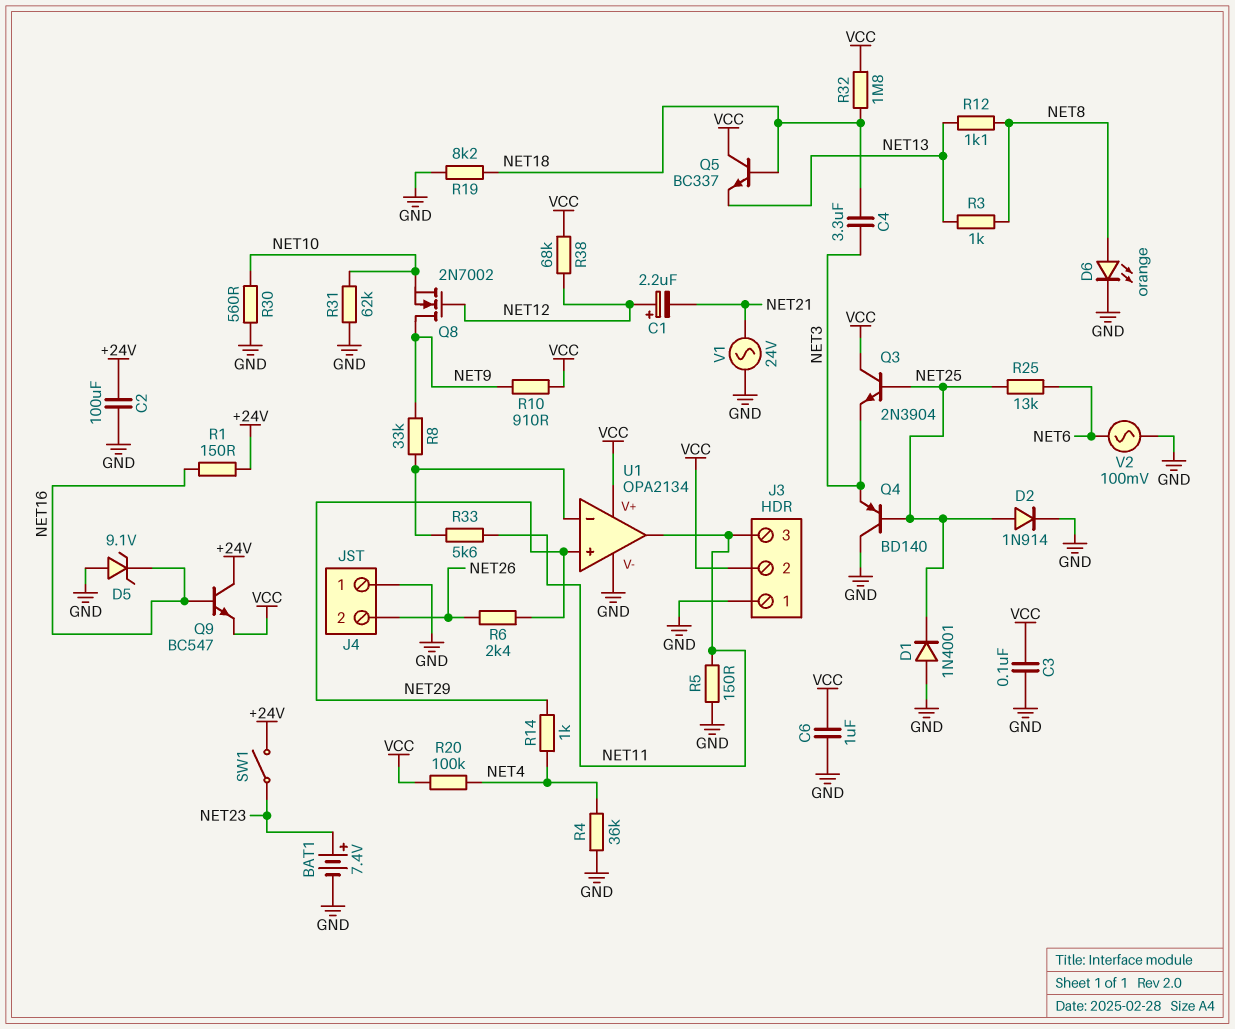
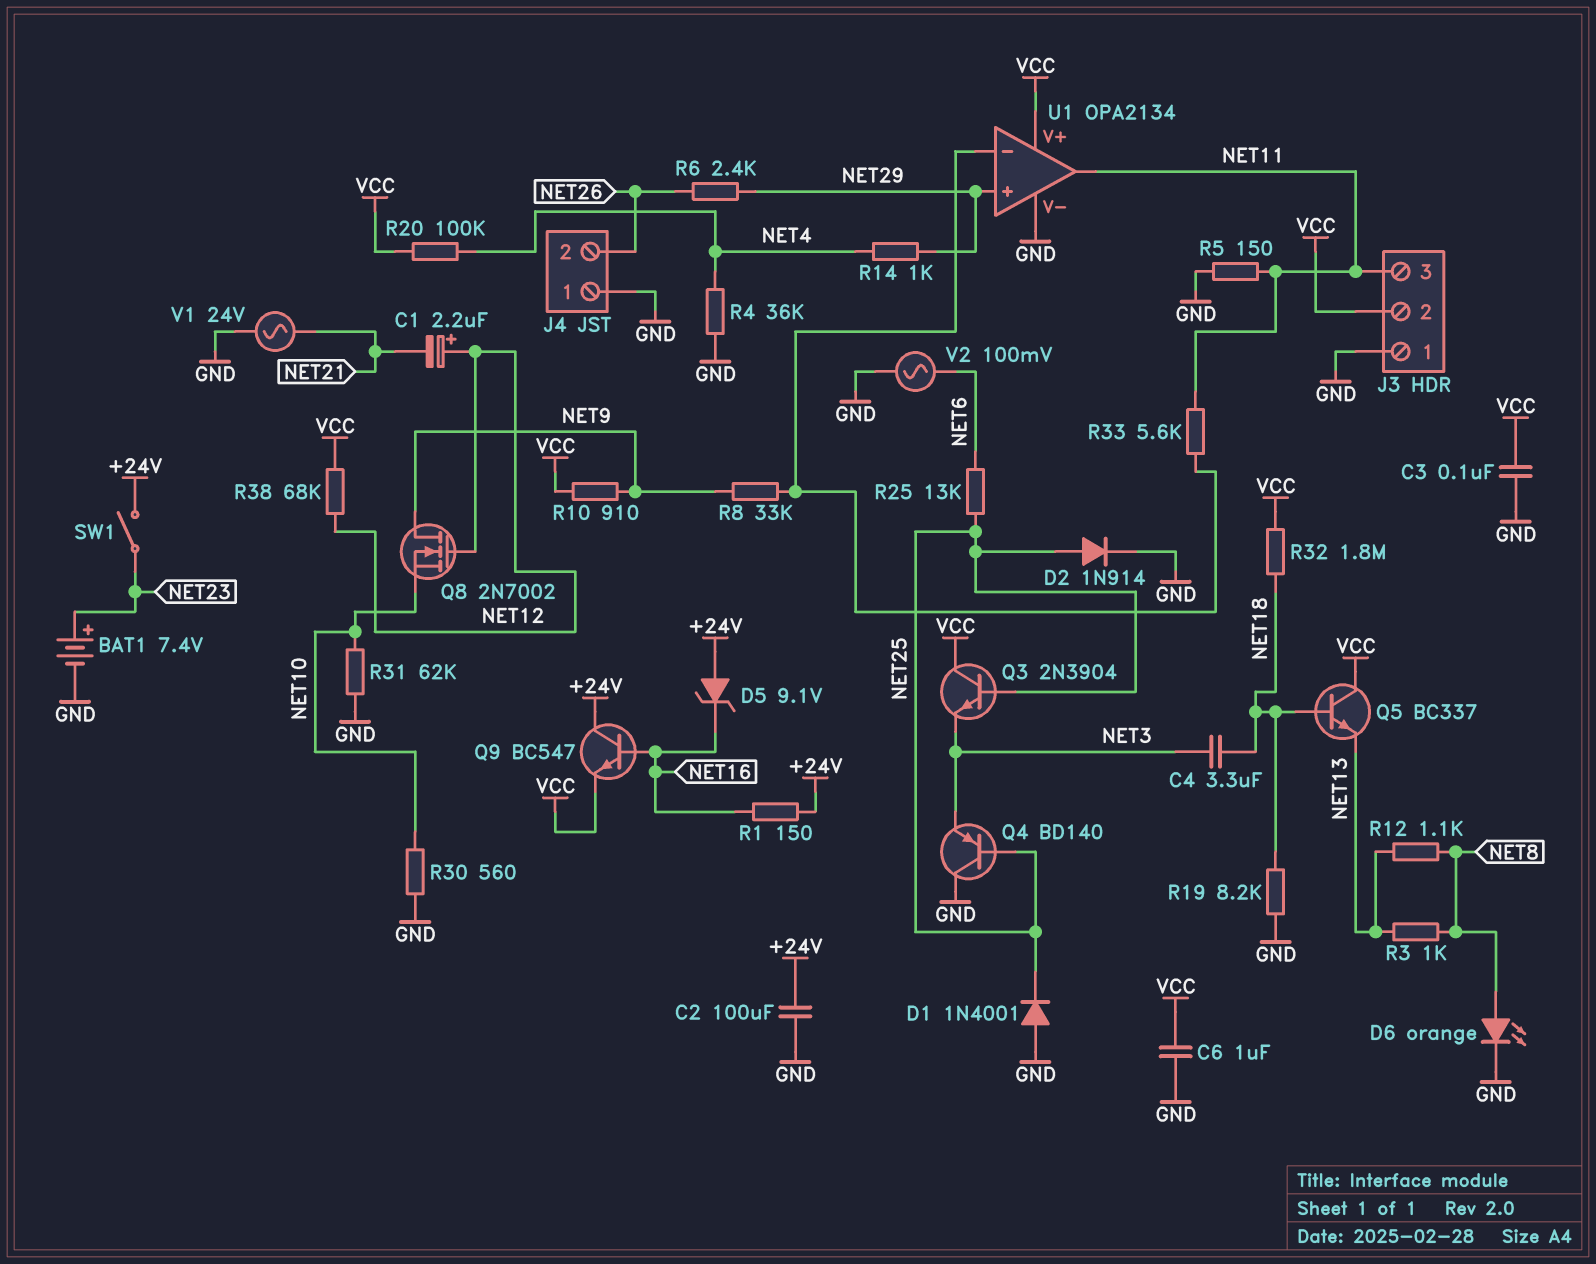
D5: zener 9.1V (A GND, K NET16) -> zener 9.1V (A +24V, K NET16)

